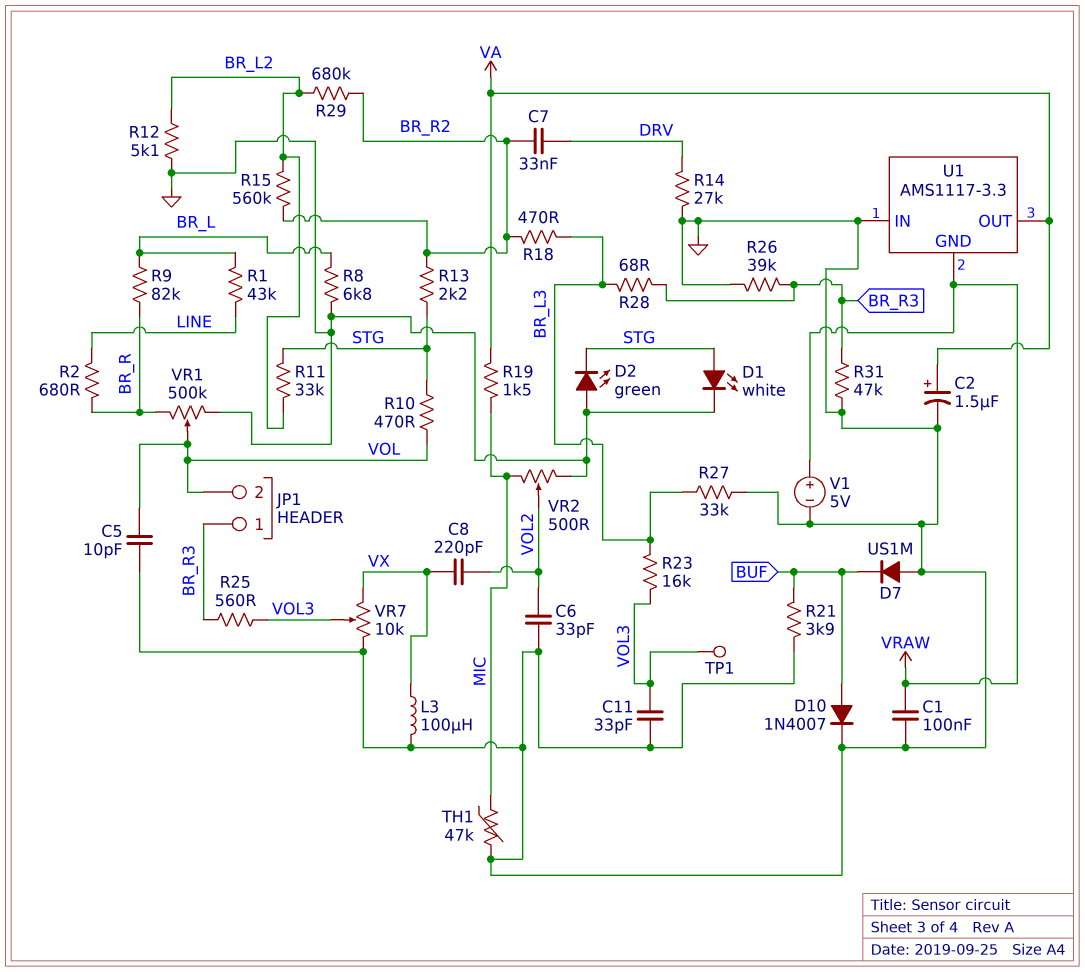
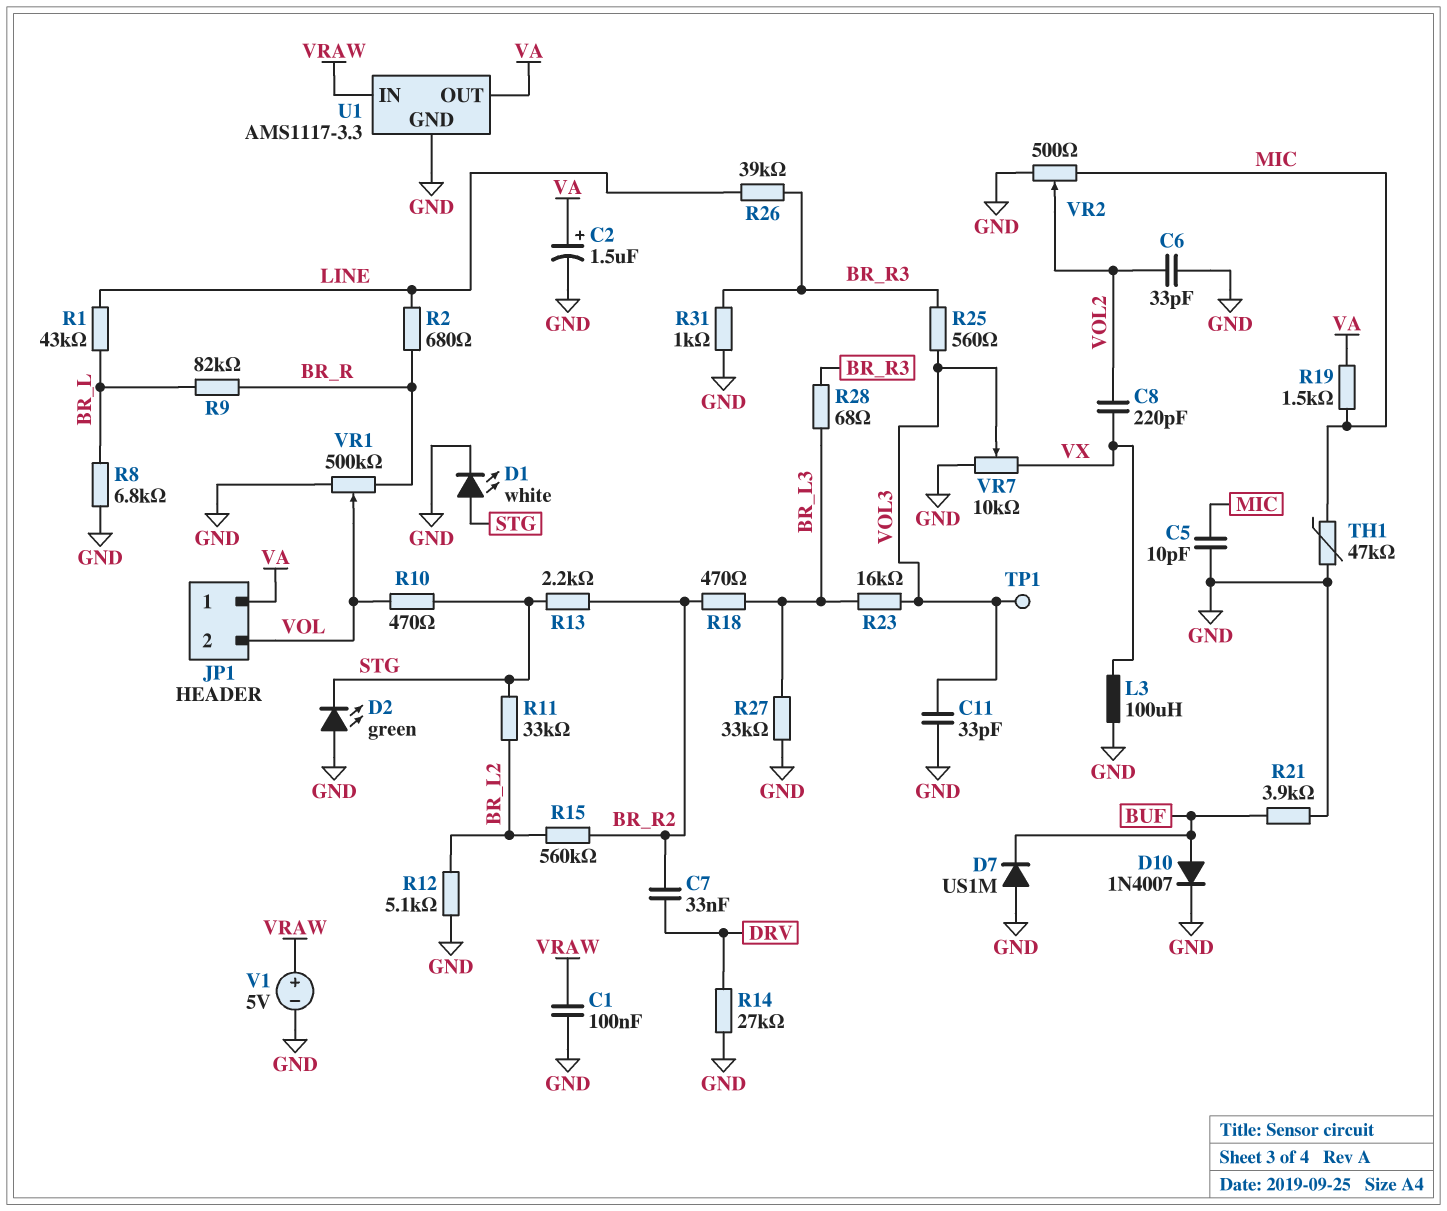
C5: 10pF (GND, VOL) -> 10pF (GND, MIC)
JP1 pin 1: BR_R3 -> VA
R26: 39k (BR_R3, GND) -> 39k (BR_R3, LINE)
R29: 680k (BR_L2, BR_R2) -> none
R31: 47k (BR_R3, GND) -> 1k (BR_R3, GND)
U1 pin GND: VRAW -> GND
U1 pin IN: GND -> VRAW

